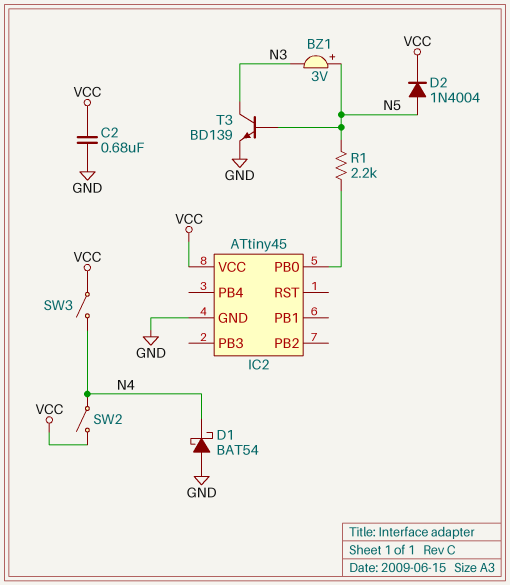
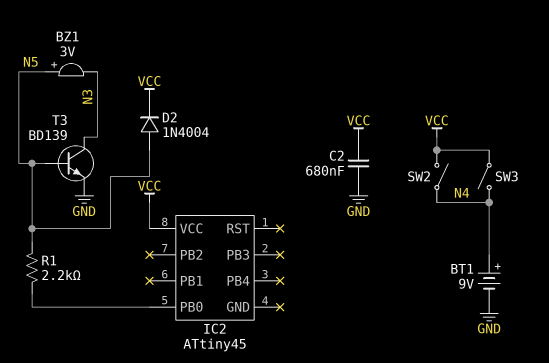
BT1: none -> 9V (plus N4, minus GND)
D1: schottky BAT54 (A GND, K N4) -> none
IC2 pin GND: GND -> none

